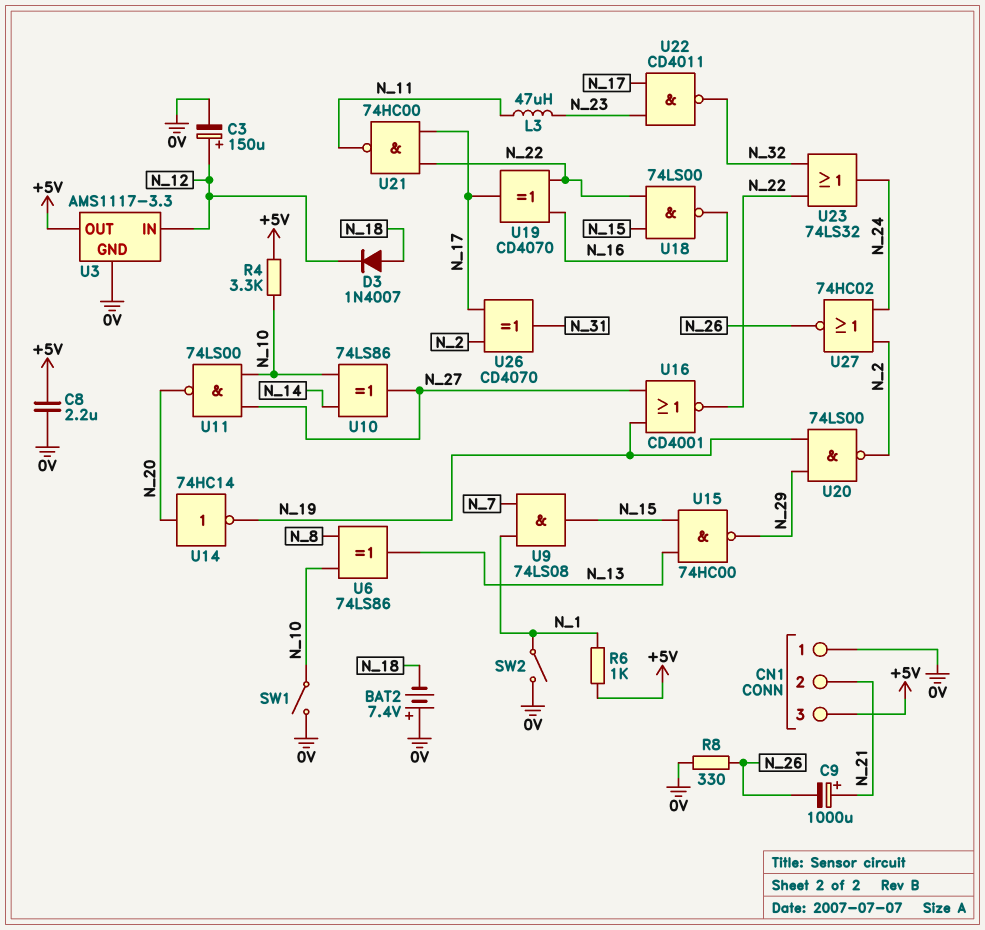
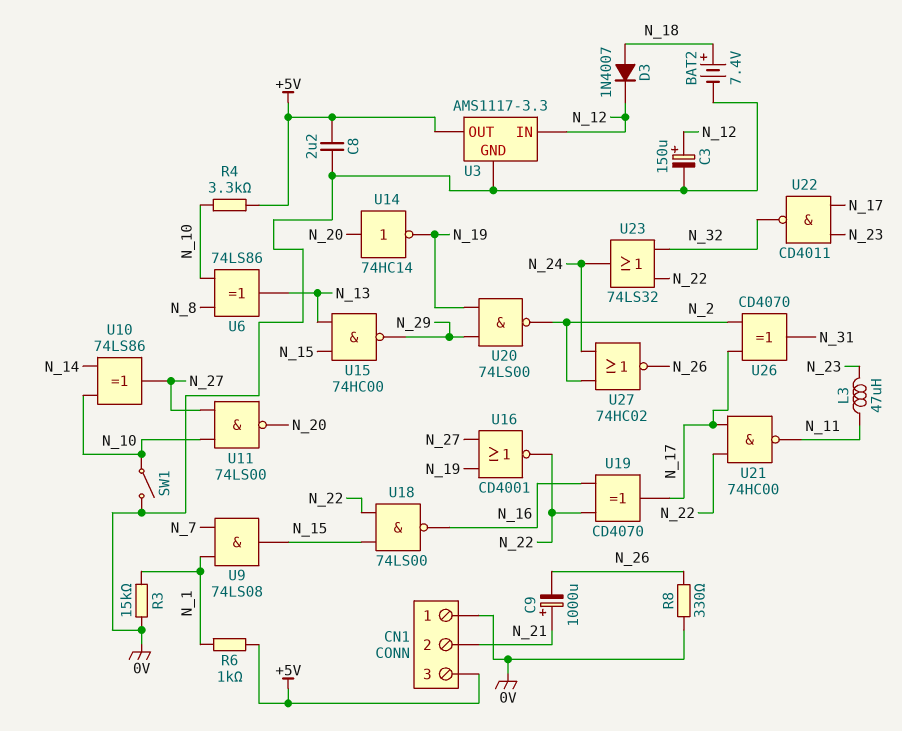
BAT2: 7.4V (plus 0V, minus N_18) -> 7.4V (plus N_18, minus 0V)
R3: none -> 15k (0V, N_1)
SW2: switch (0V, N_1) -> none

